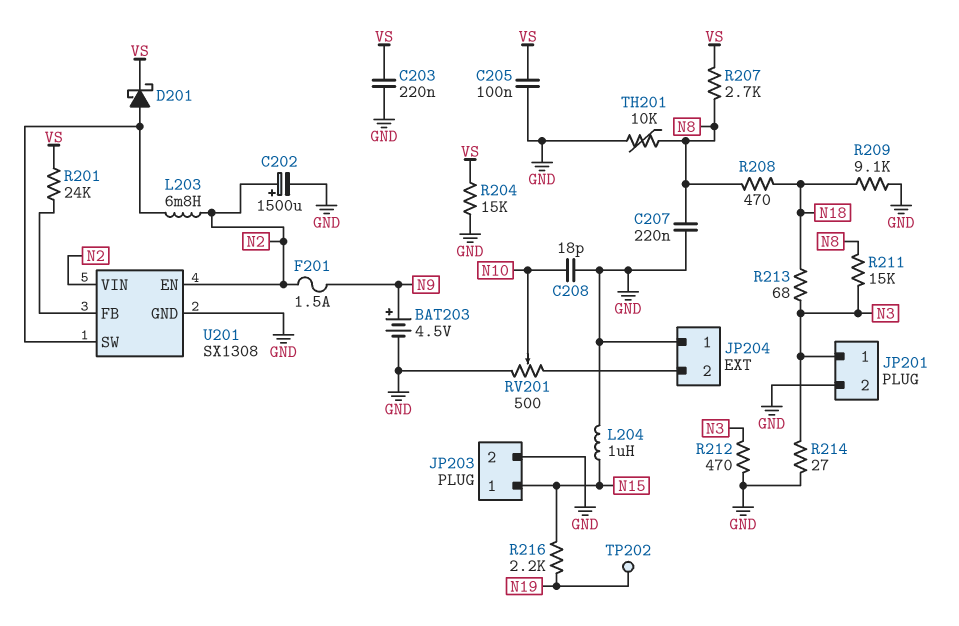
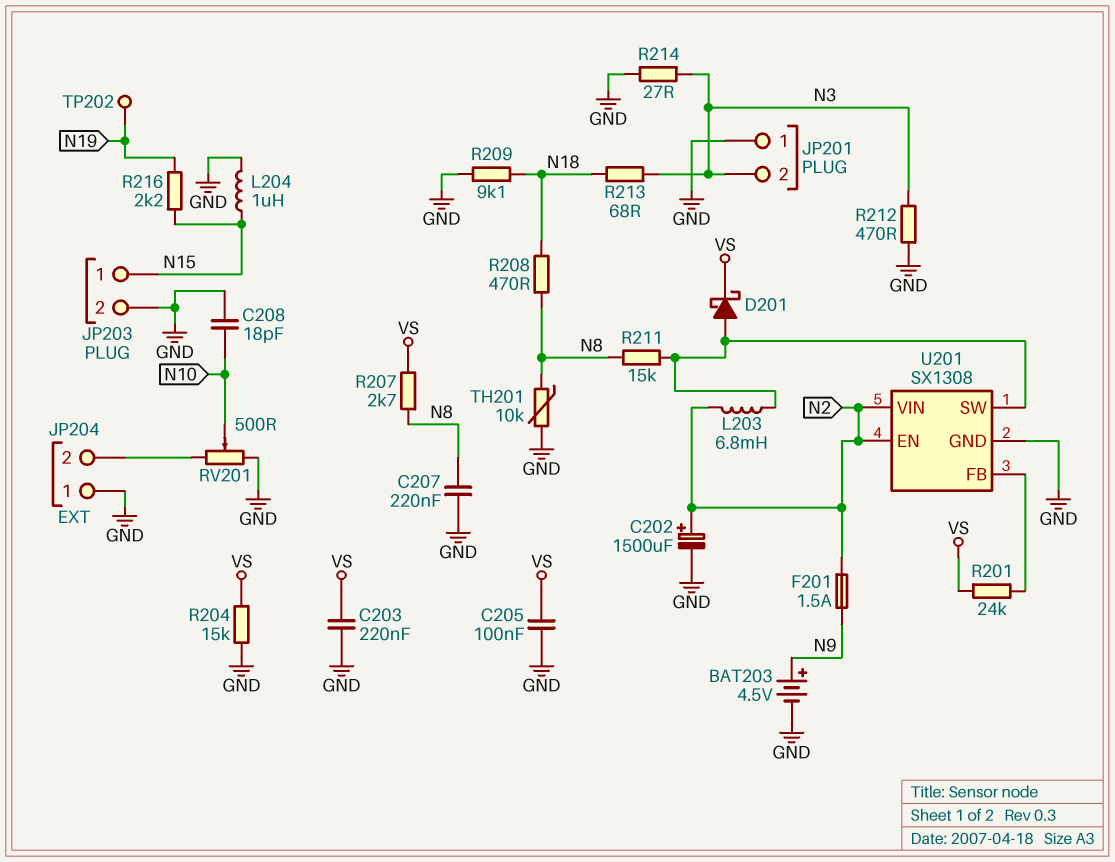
JP201 pin 1: N3 -> GND
JP201 pin 2: GND -> N3
R211: 15k (N3, N8) -> 15k (N8, U201/SW)

